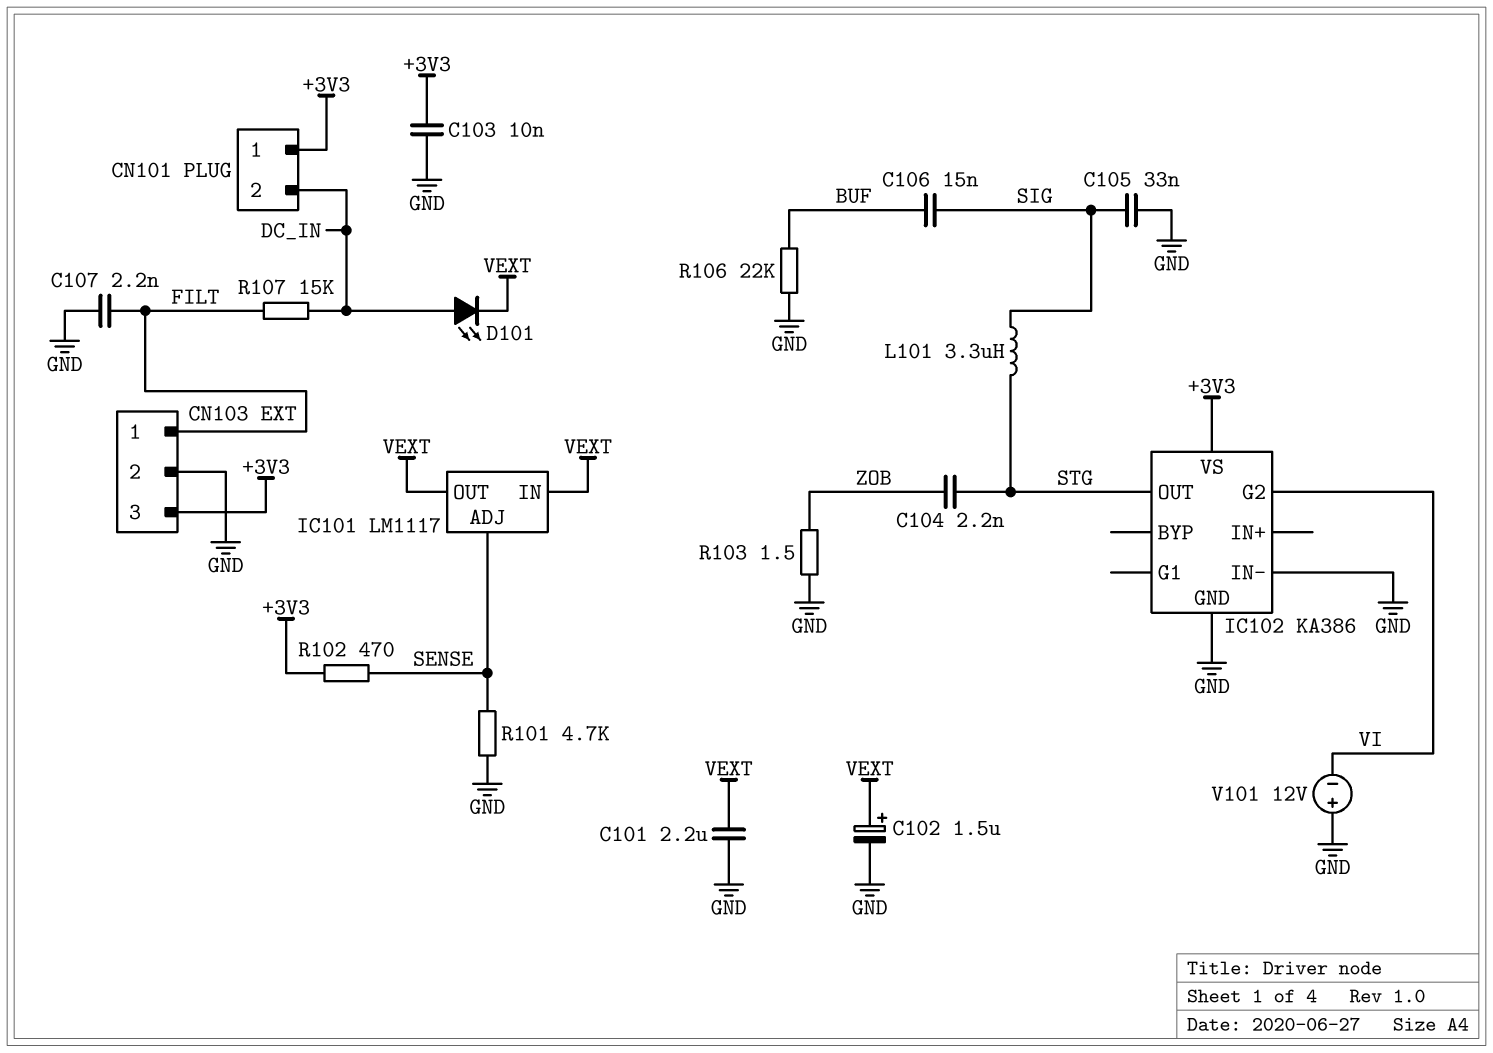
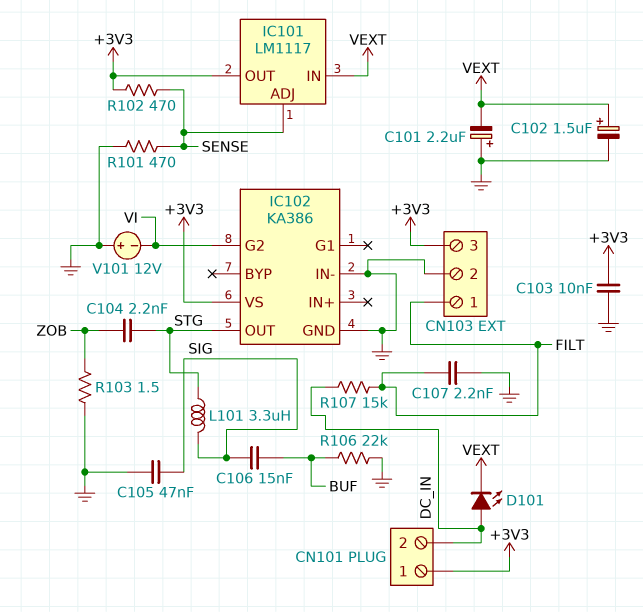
C101: 2.2uF (GND, VEXT) -> 2.2uF (plus GND, minus VEXT)
C105: 33nF (GND, SIG) -> 47nF (GND, SIG)
IC101 pin OUT: VEXT -> +3V3
R101: 4.7k (GND, SENSE) -> 470 (GND, SENSE)

